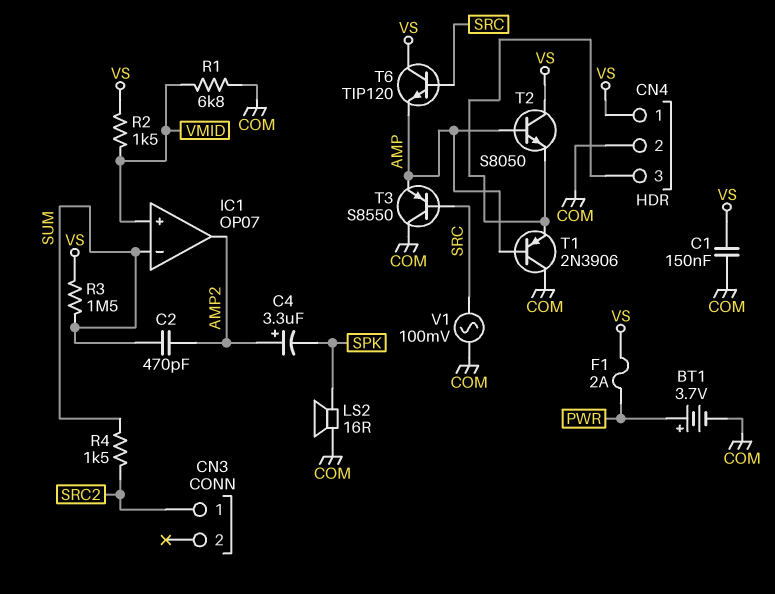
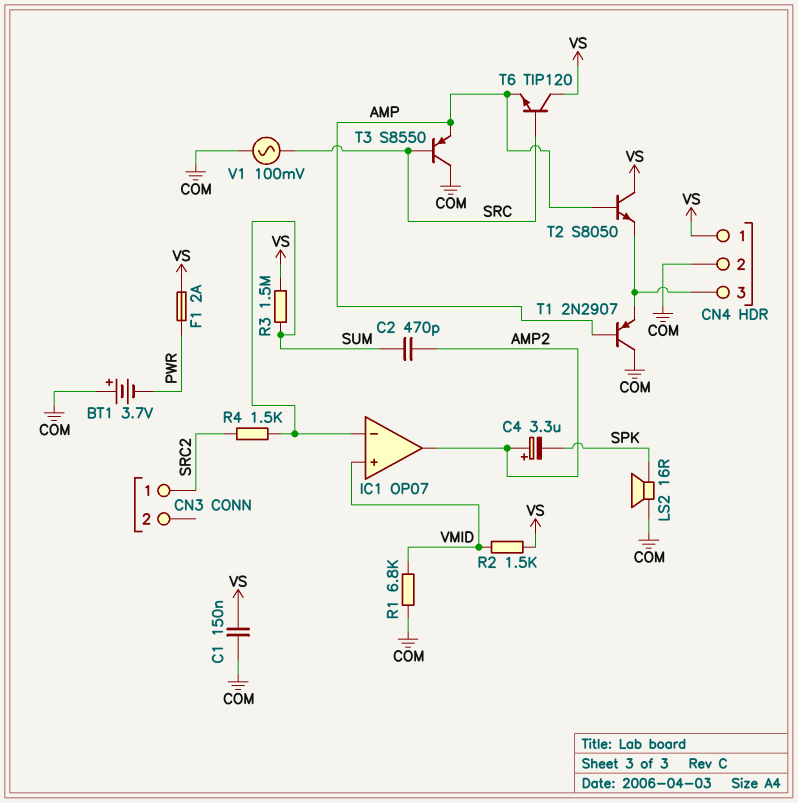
BT1: 3.7V (plus PWR, minus COM) -> 3.7V (plus COM, minus PWR)
T1: PNP 2N3906 (B AMP, C COM, E CN4/3) -> PNP 2N2907 (B AMP, C COM, E CN4/3)

